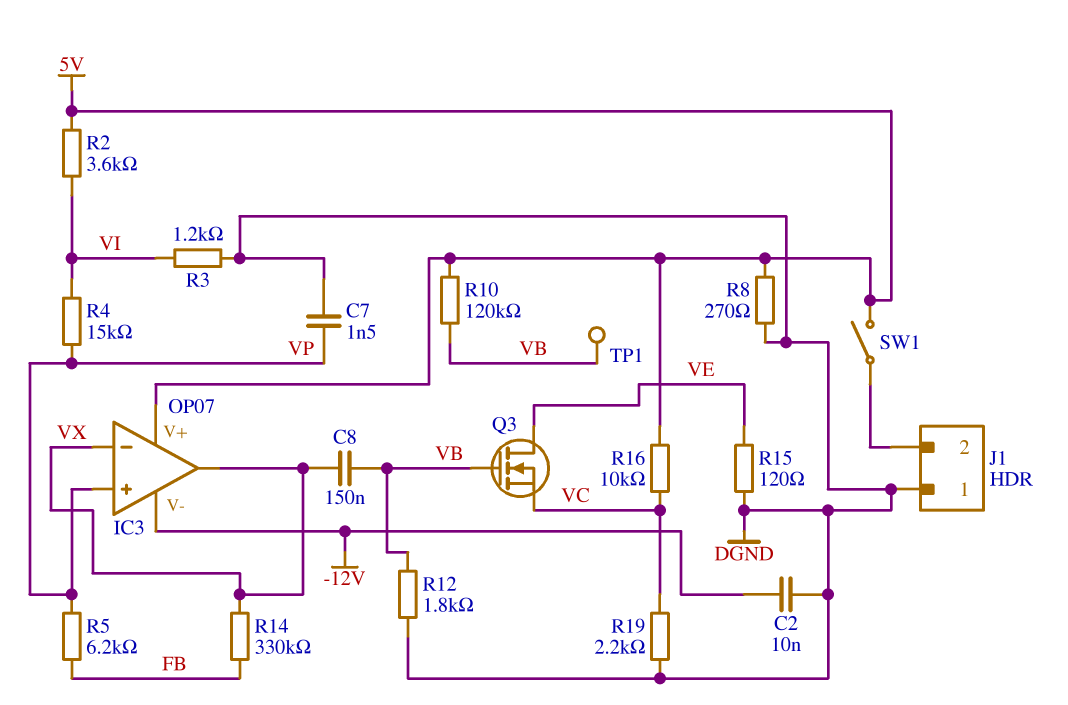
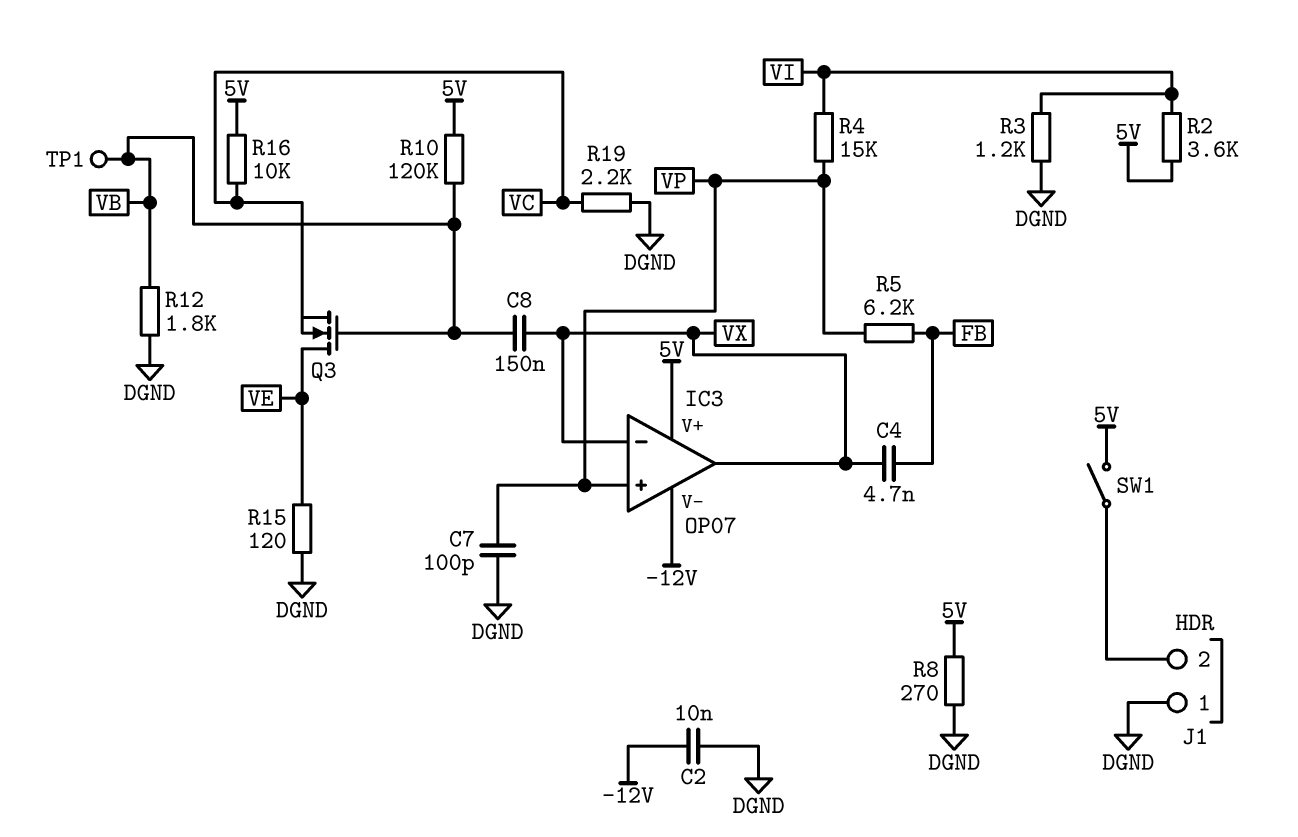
C4: none -> 4.7nF (FB, VX)
C7: 1.5nF (DGND, VP) -> 100pF (DGND, VP)
R14: 330k (FB, VX) -> none

